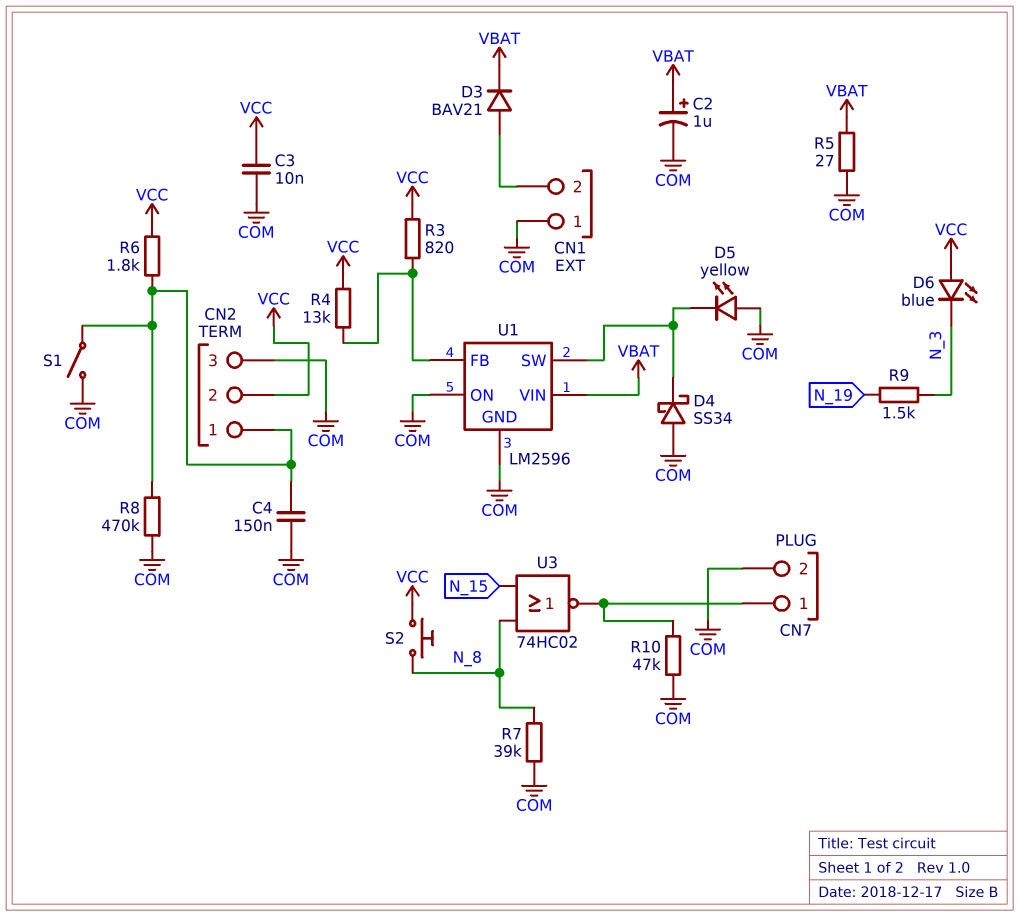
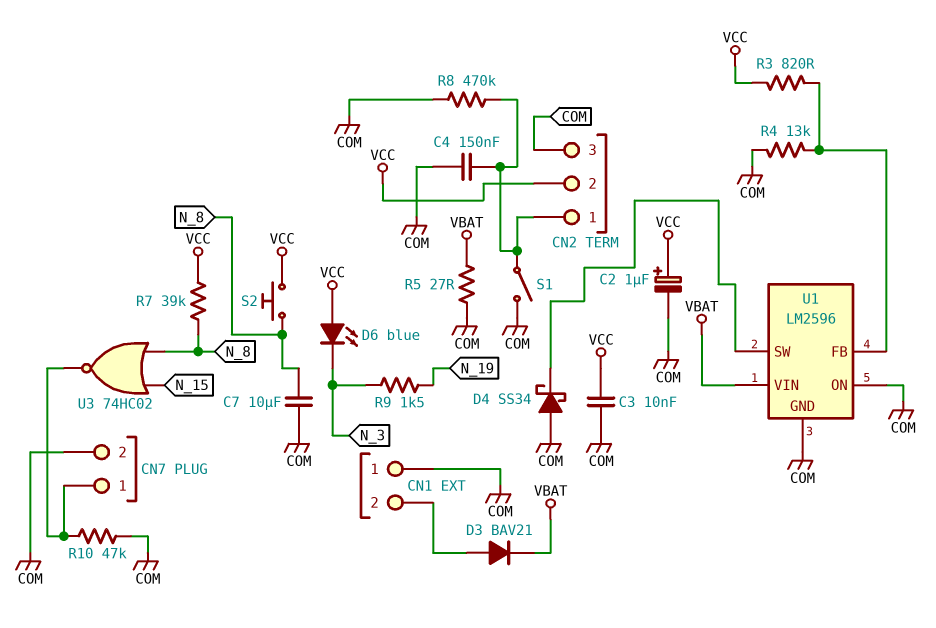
C2: 1uF (plus VBAT, minus COM) -> 1uF (plus VCC, minus COM)
C7: none -> 10uF (COM, N_8)
D5: LED yellow (A COM, K U1/SW) -> none
R4: 13k (U1/FB, VCC) -> 13k (COM, U1/FB)
R6: 1.8k (CN2/1, VCC) -> none
R7: 39k (COM, N_8) -> 39k (N_8, VCC)

